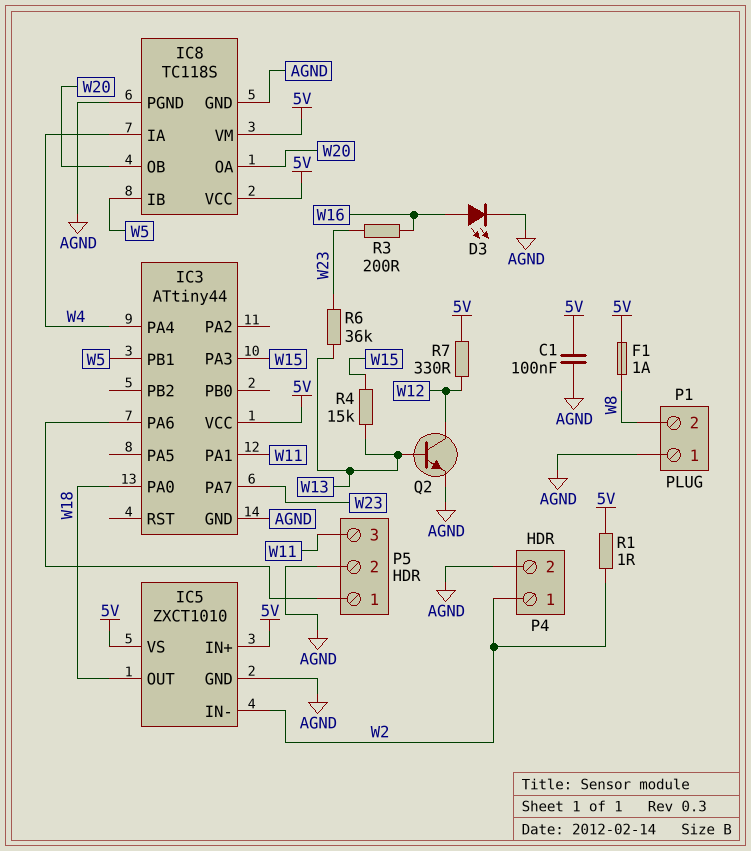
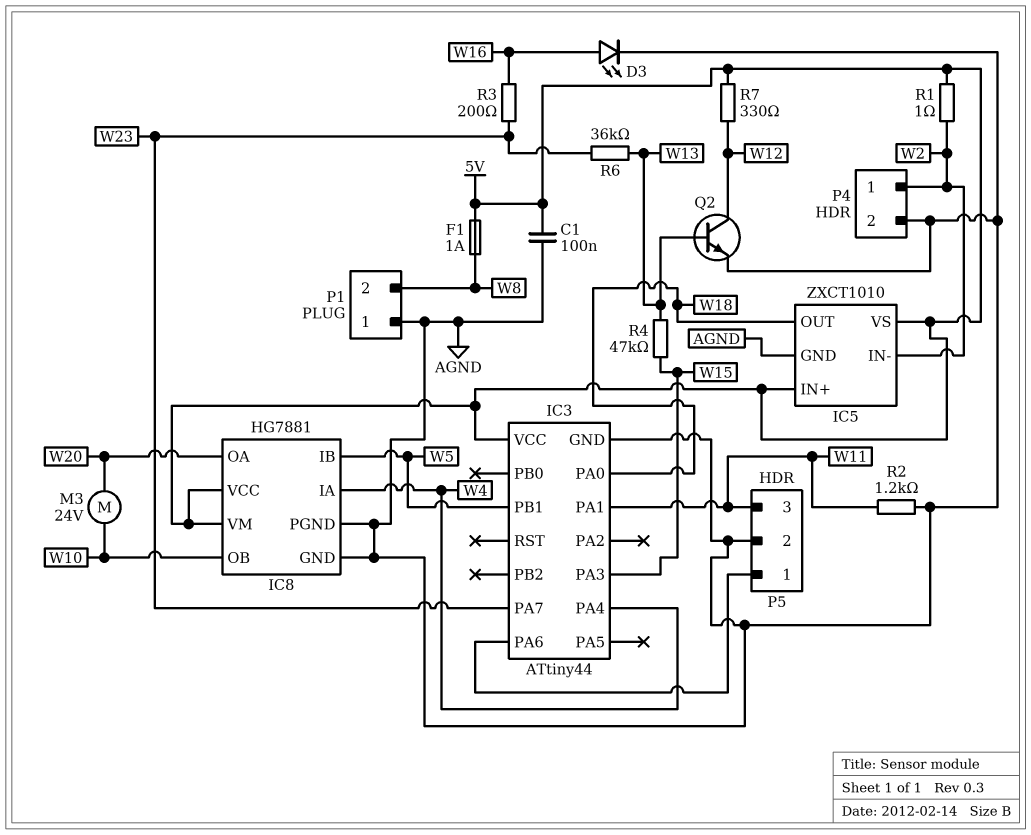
IC8: TC118S -> HG7881
IC8 pin OB: W20 -> W10
M3: none -> motor 24V (W10, W20)
R2: none -> 1.2k (AGND, W11)
R4: 15k (W13, W15) -> 47k (W13, W15)

